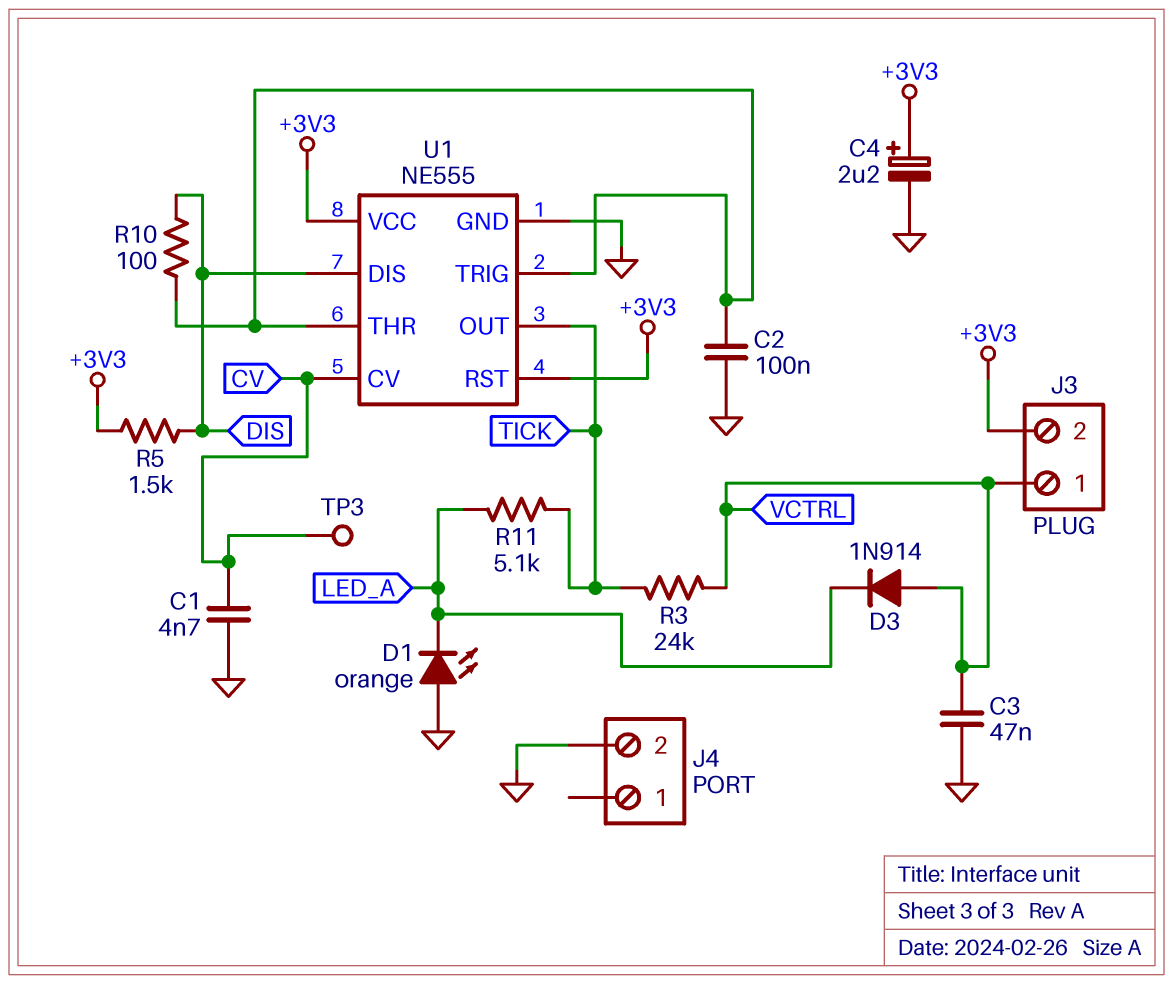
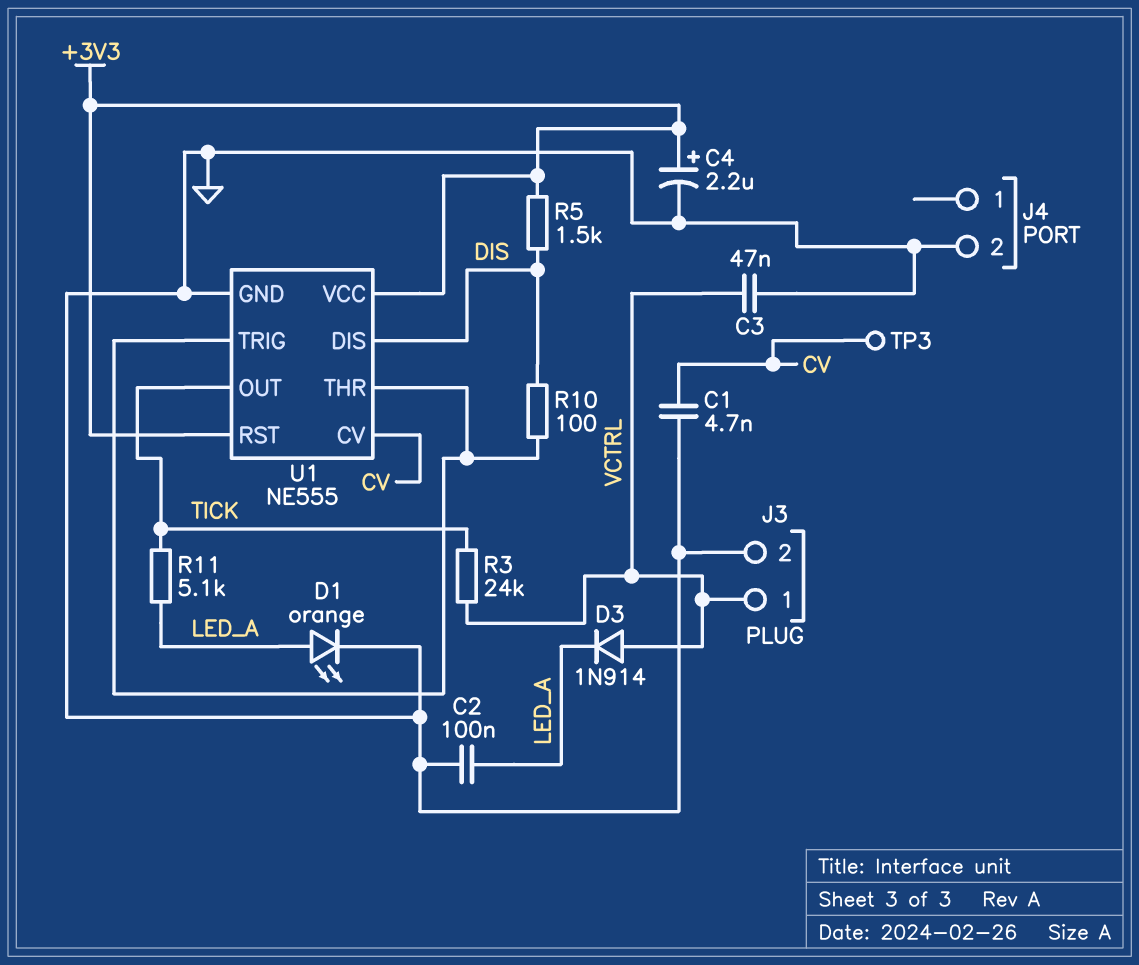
C2: 100nF (GND, U1/THR) -> 100nF (GND, LED_A)
D1: LED orange (A GND, K LED_A) -> LED orange (A LED_A, K GND)
J3 pin 2: +3V3 -> GND

